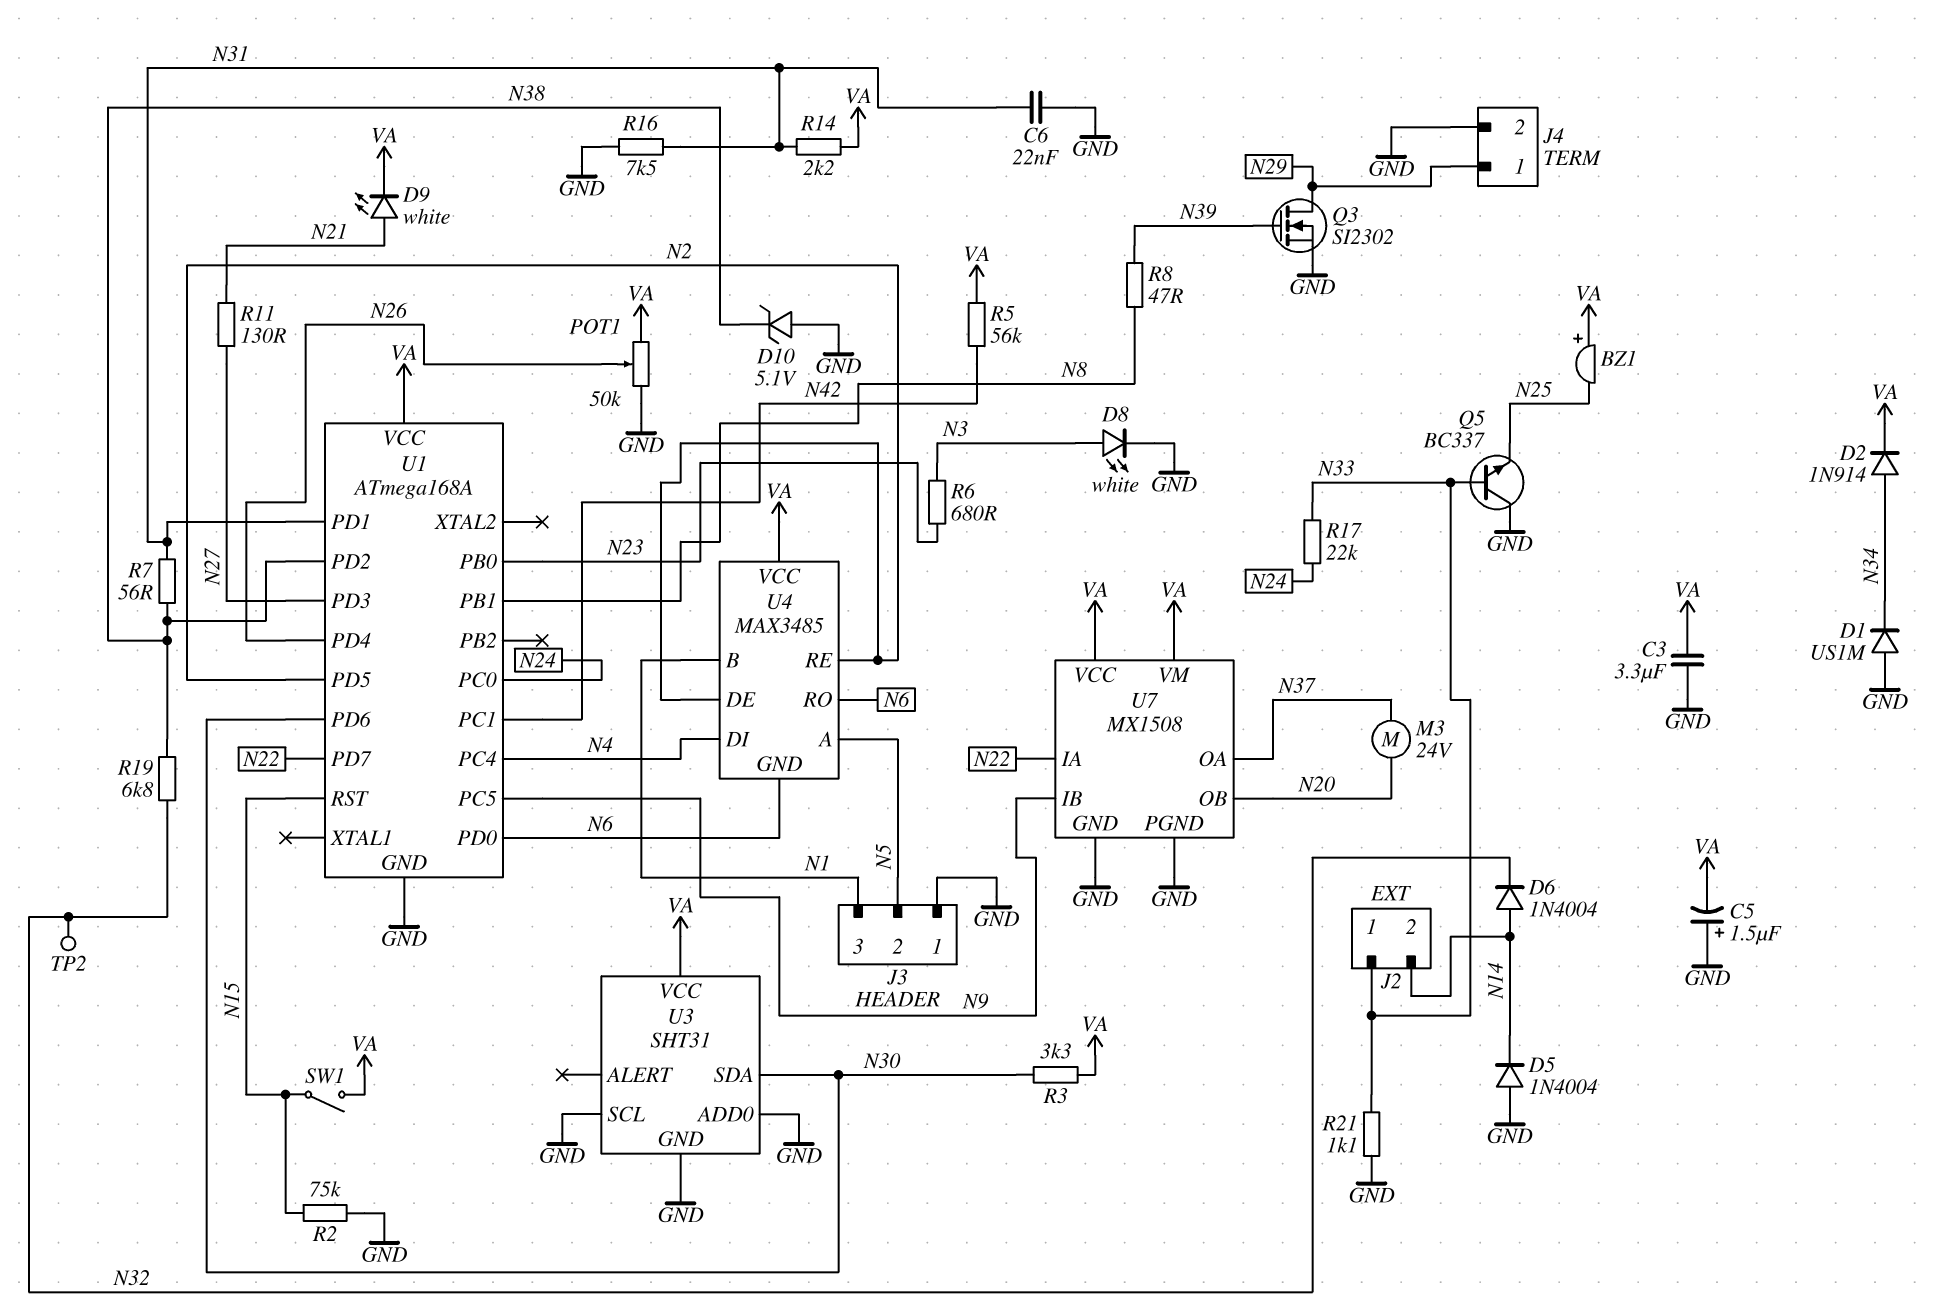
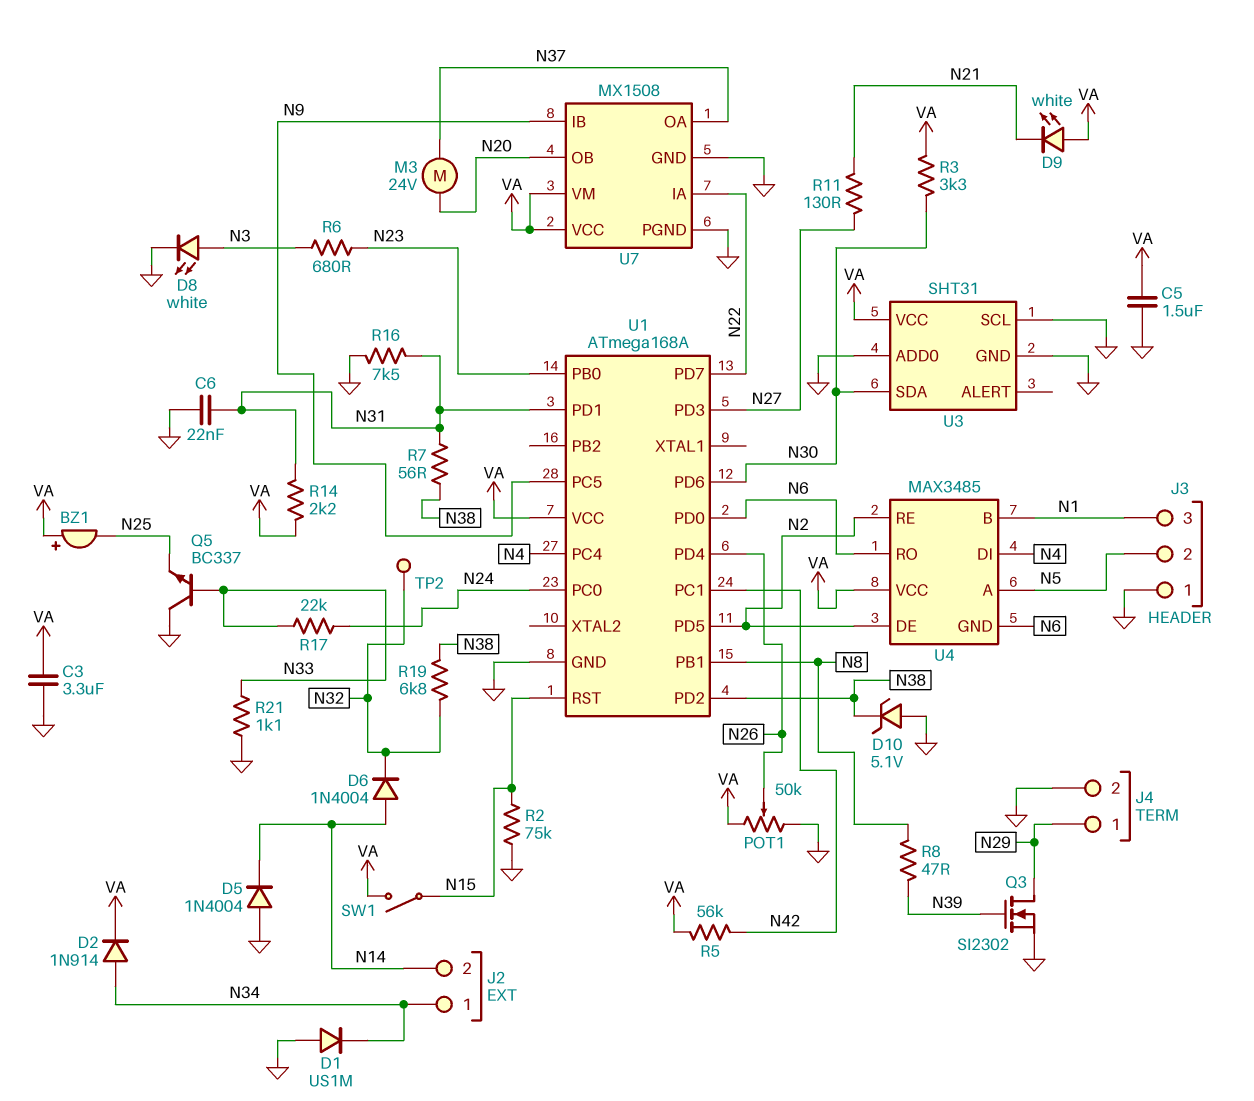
C5: 1.5uF (plus GND, minus VA) -> 1.5uF (GND, VA)
D9: LED white (A N21, K VA) -> LED white (A VA, K N21)
J2 pin 1: N33 -> N34

